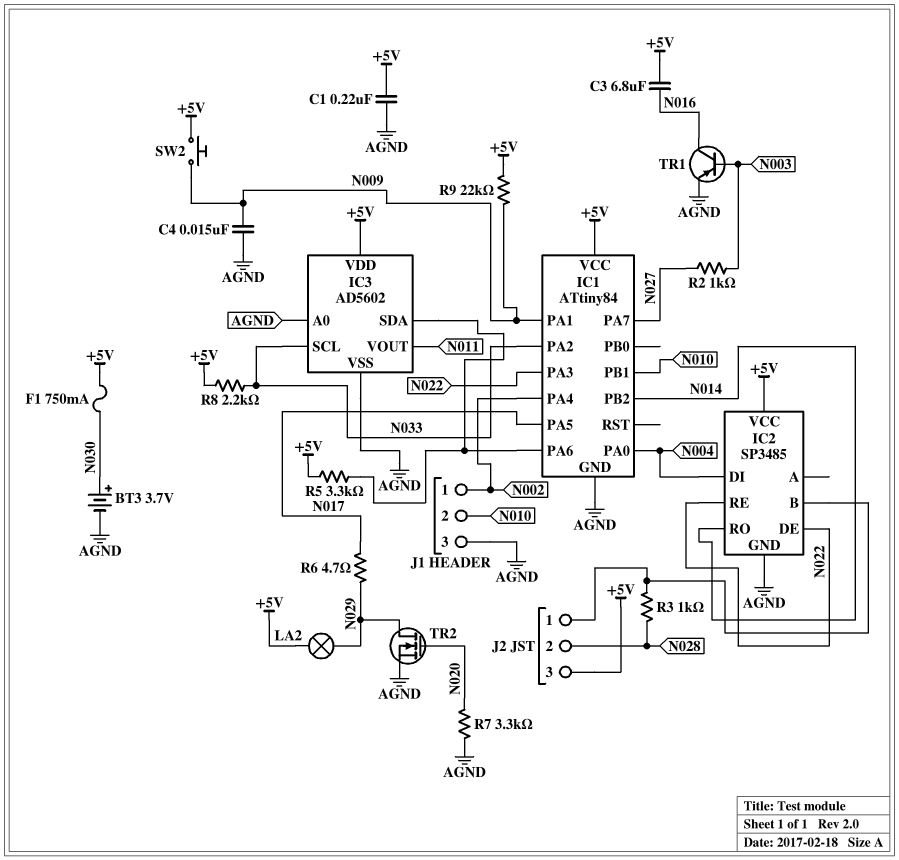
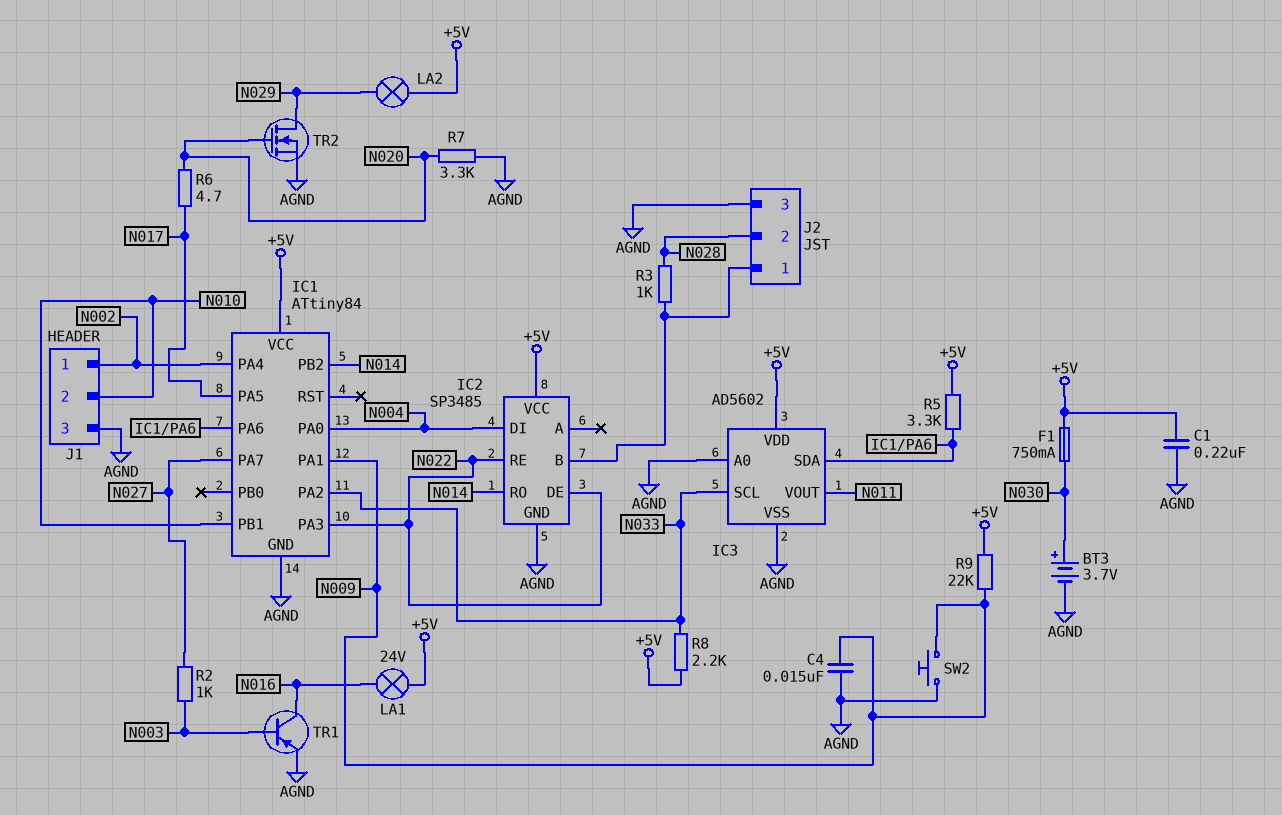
C3: 6.8uF (+5V, N016) -> none
J2 pin 3: +5V -> AGND
LA1: none -> lamp 24V (+5V, N016)
R6: 4.7 (N017, N029) -> 4.7 (N017, N020)
SW2: button (+5V, N009) -> button (AGND, N009)

